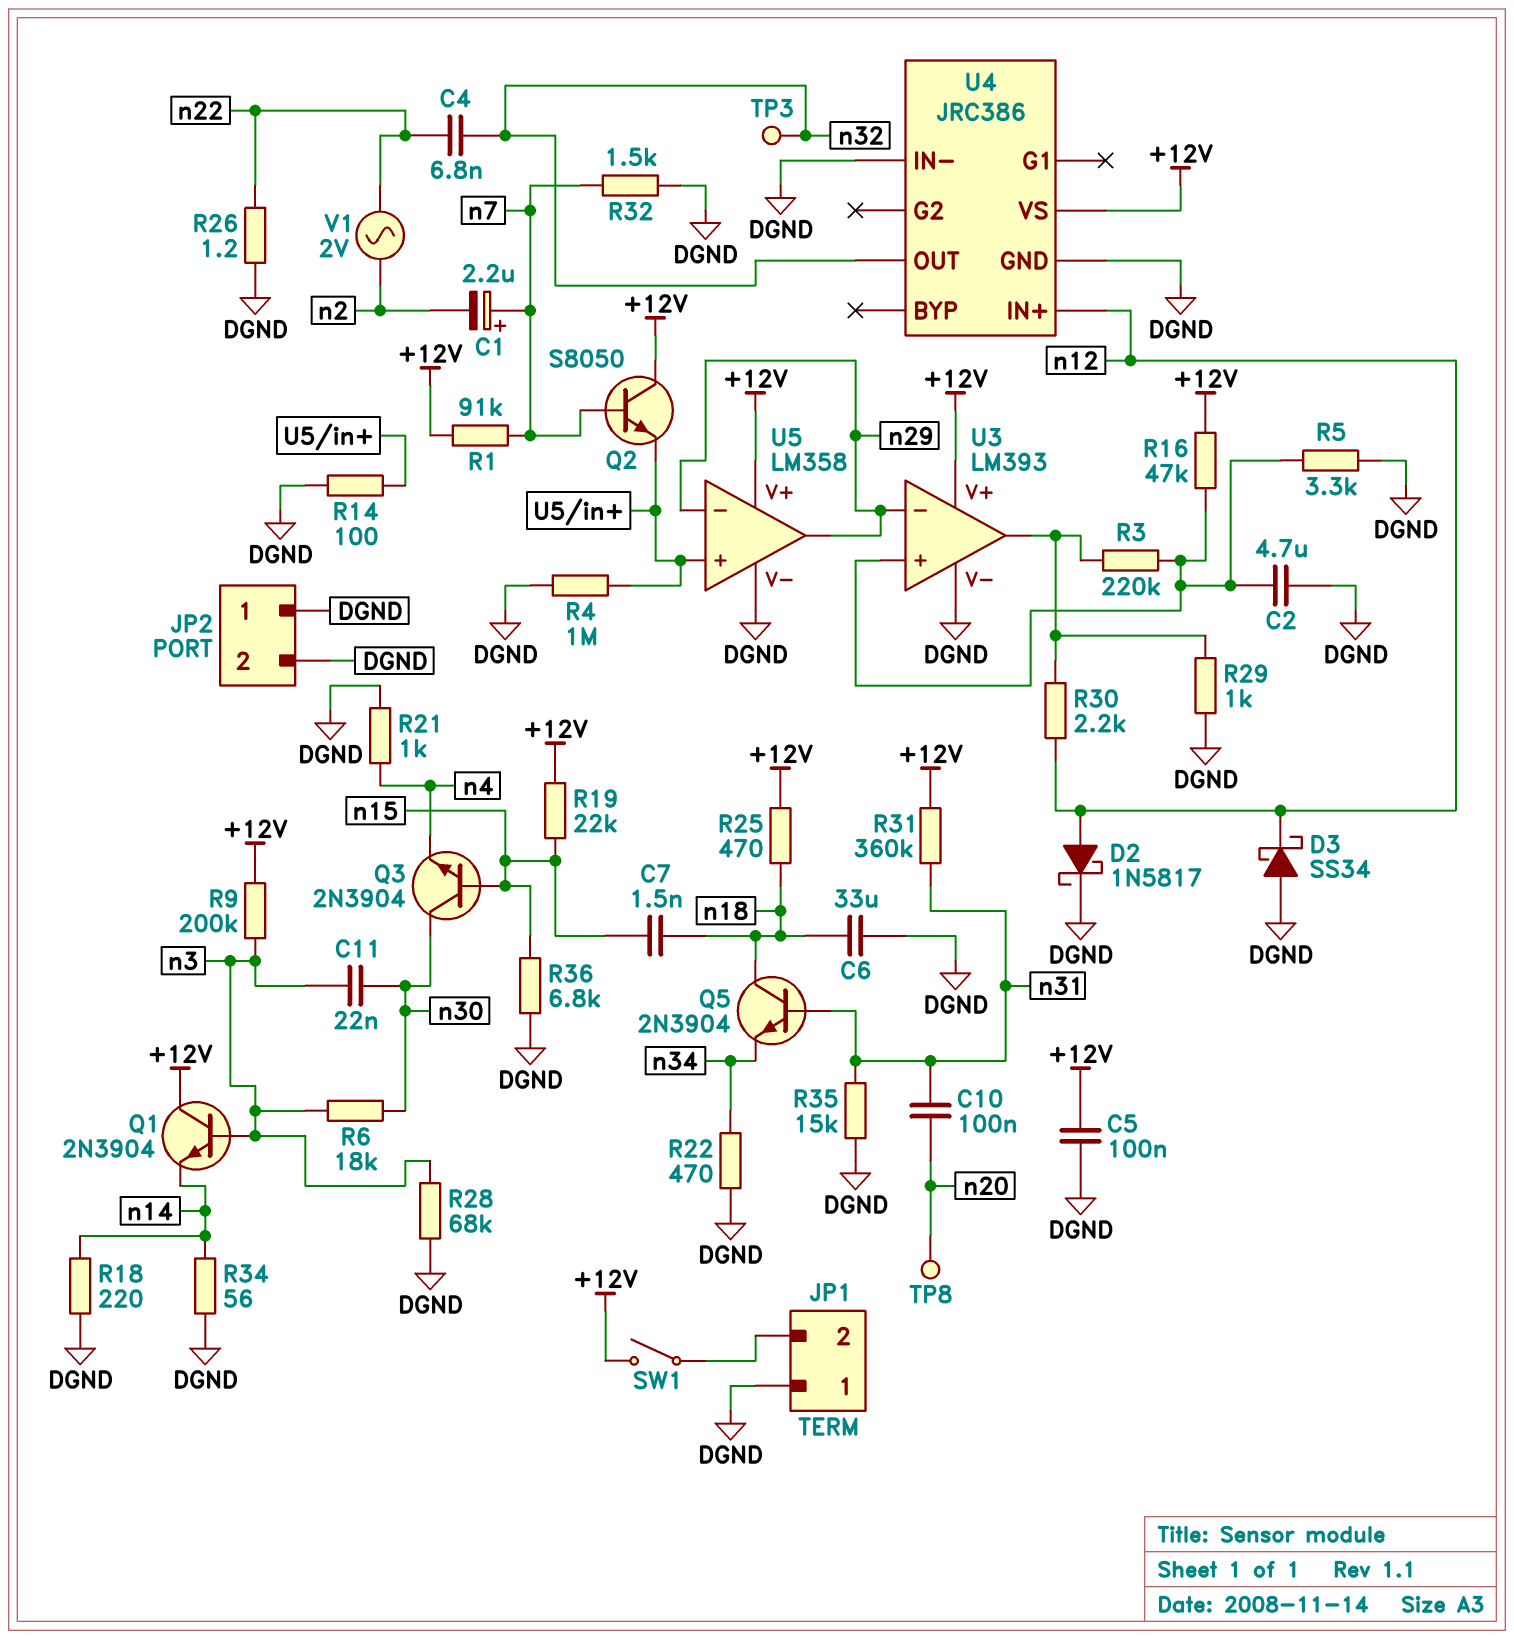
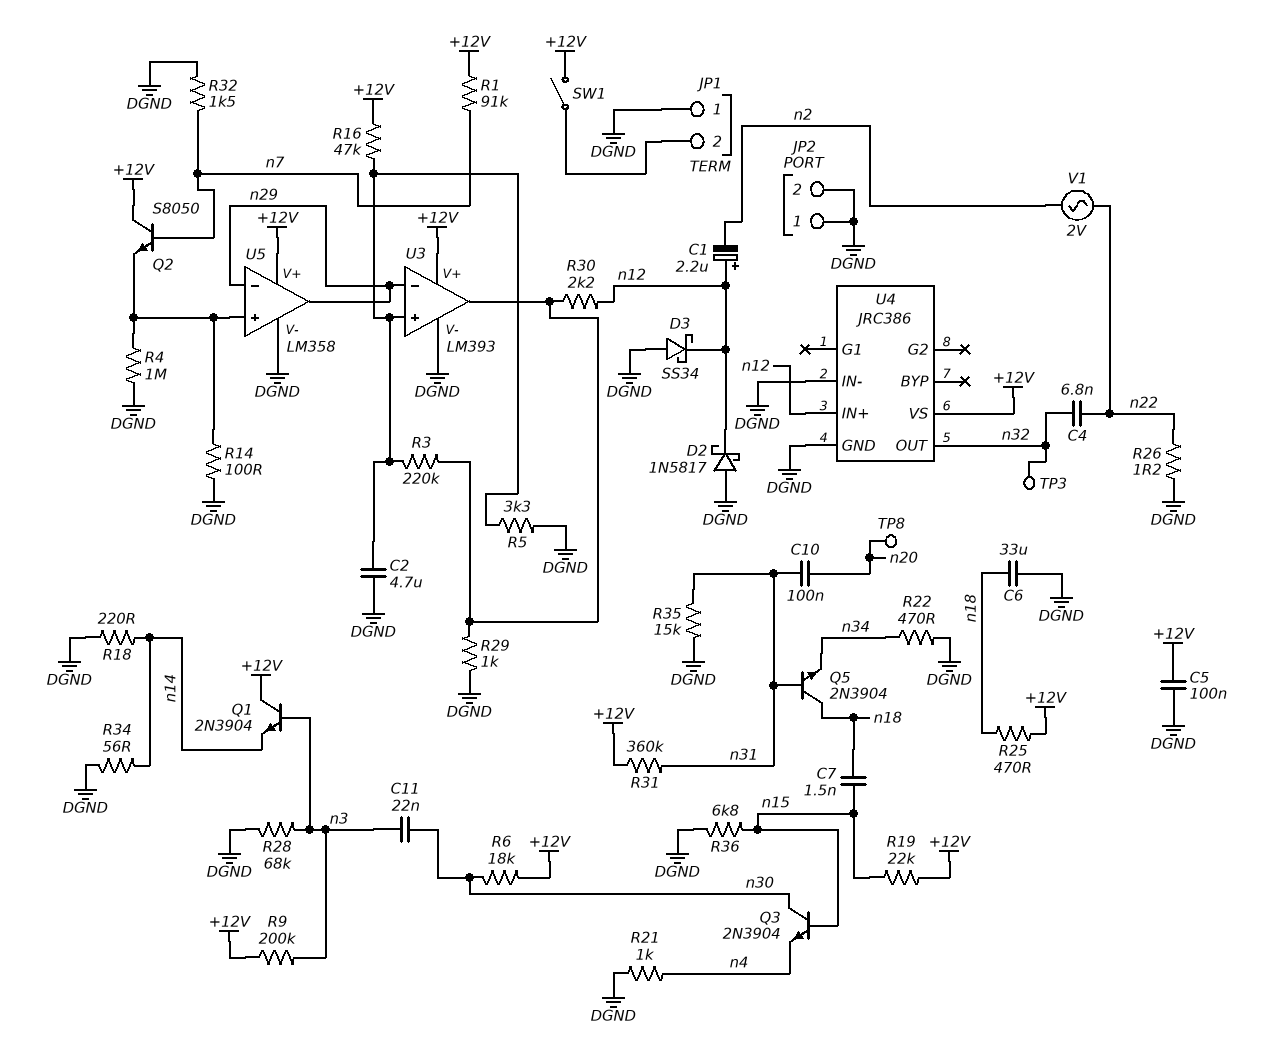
C1: 2.2uF (plus n7, minus n2) -> 2.2uF (plus n12, minus n2)
D2: schottky 1N5817 (A n12, K DGND) -> schottky 1N5817 (A DGND, K n12)
R6: 18k (n3, n30) -> 18k (+12V, n30)

